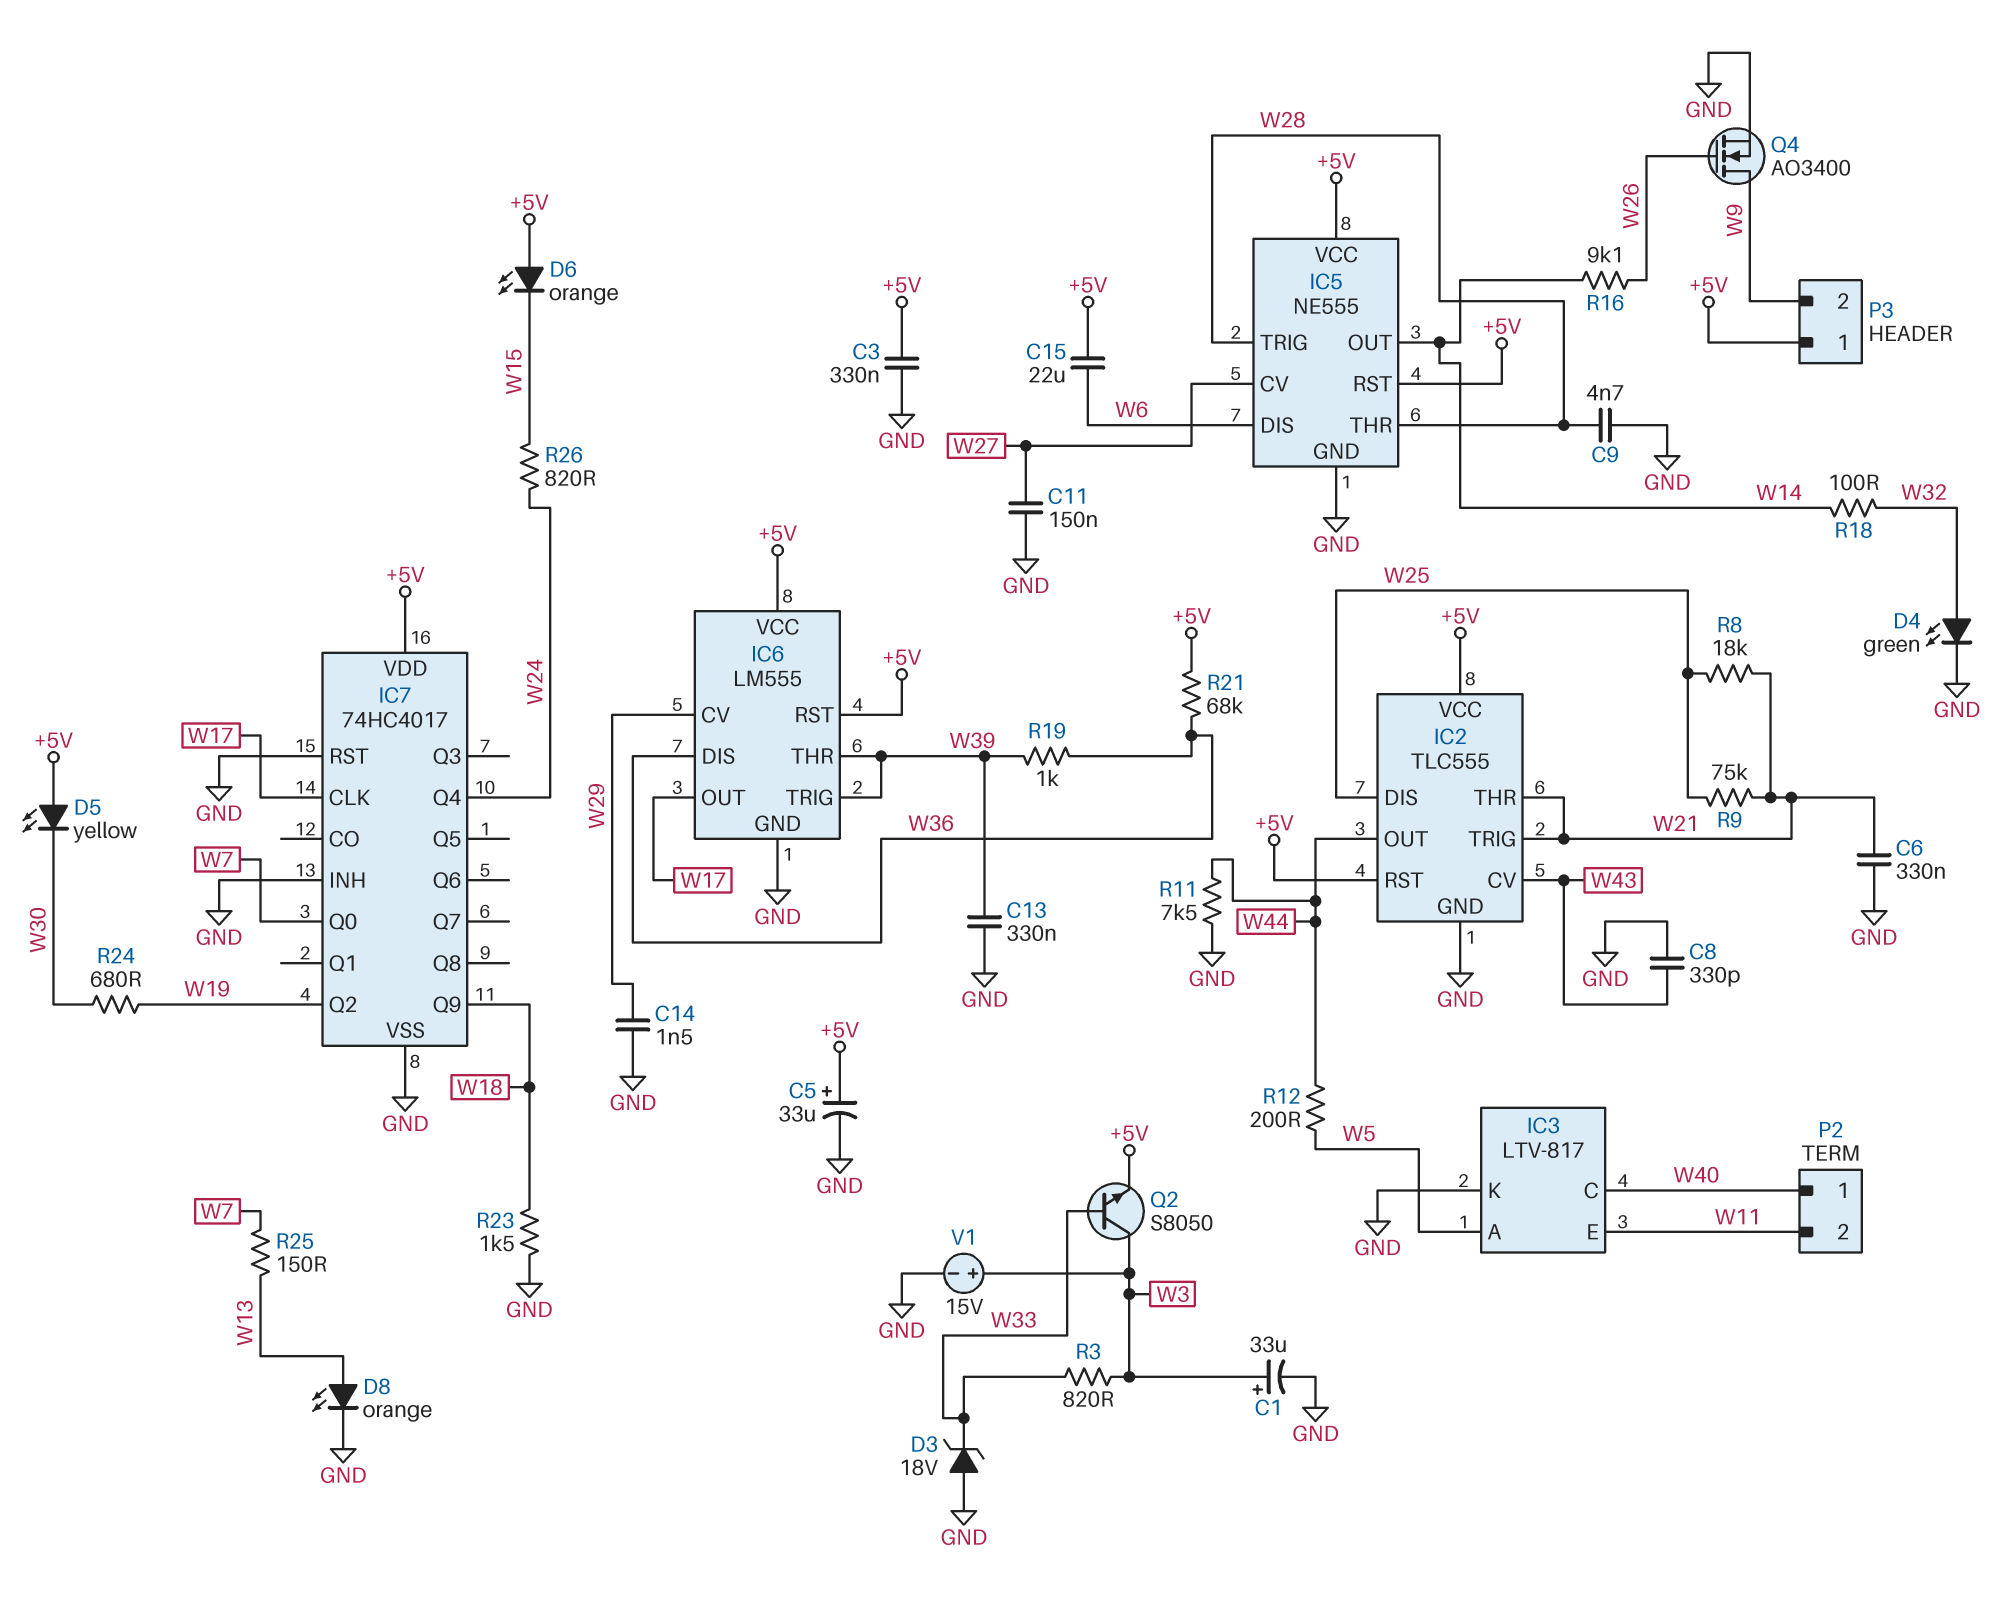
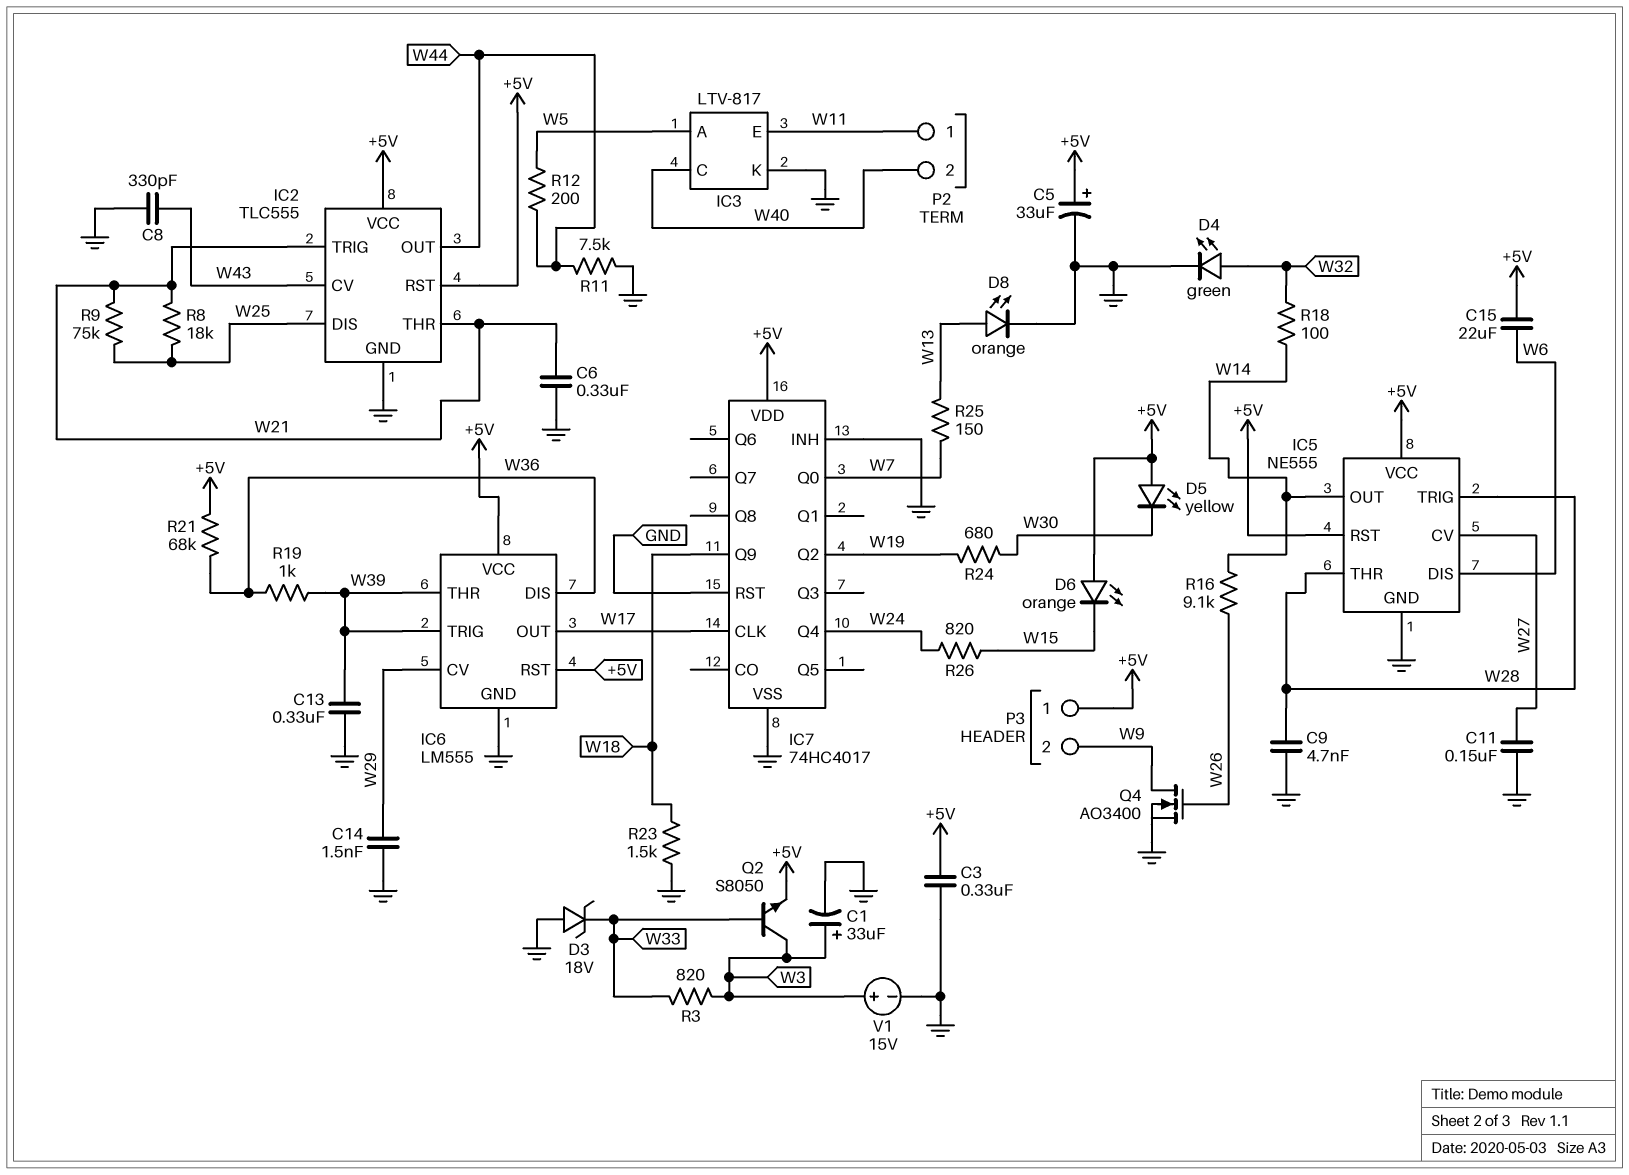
P2 pin 1: W40 -> W11
P2 pin 2: W11 -> W40

